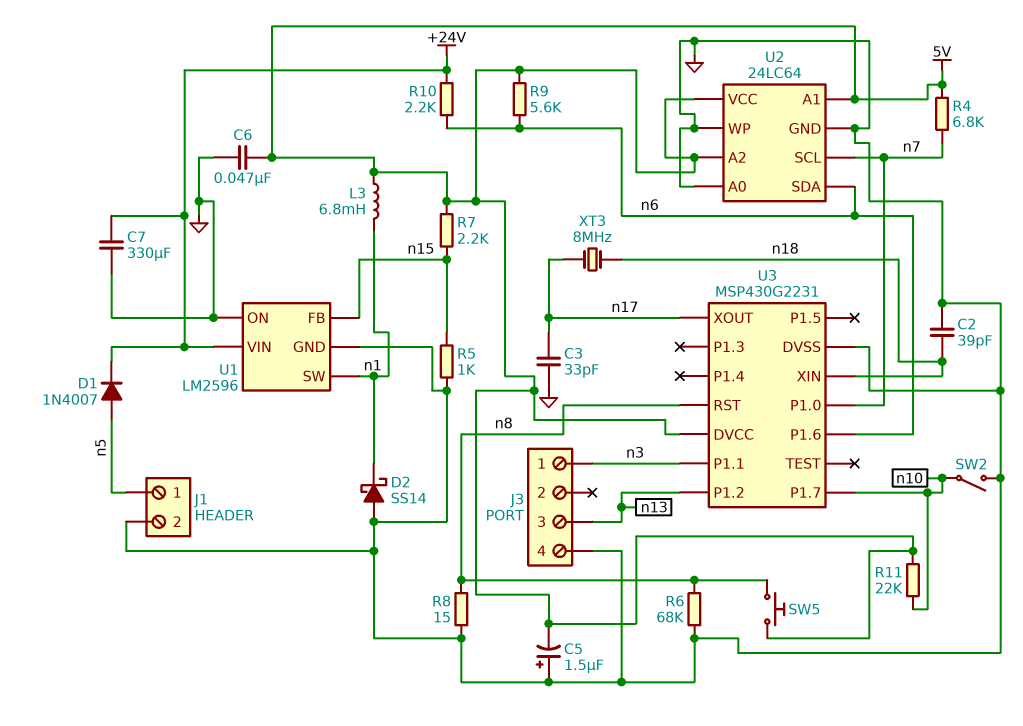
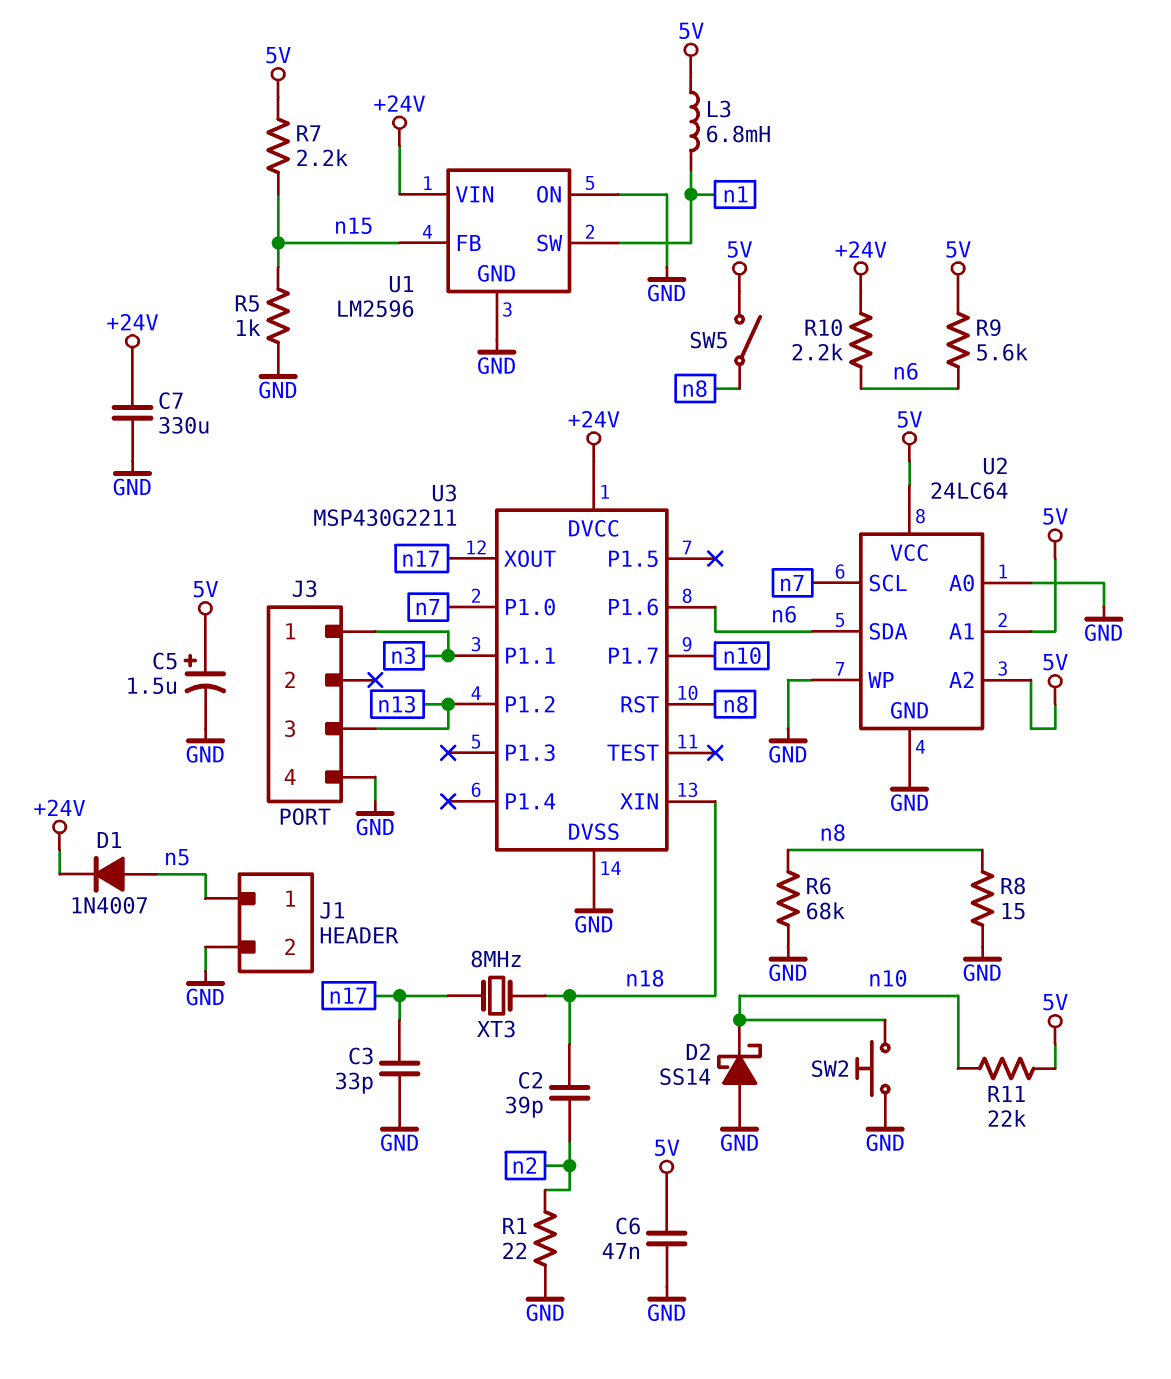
C2: 39pF (GND, n18) -> 39pF (n2, n18)
C5: 1.5uF (plus GND, minus 5V) -> 1.5uF (plus 5V, minus GND)
D2: schottky SS14 (A GND, K n1) -> schottky SS14 (A GND, K n10)
R1: none -> 22 (GND, n2)
R4: 6.8k (5V, n7) -> none
SW2: switch (GND, n10) -> button (GND, n10)
SW5: button (5V, n8) -> switch (5V, n8)
U3: MSP430G2231 -> MSP430G2211
U3 pin DVCC: 5V -> +24V

